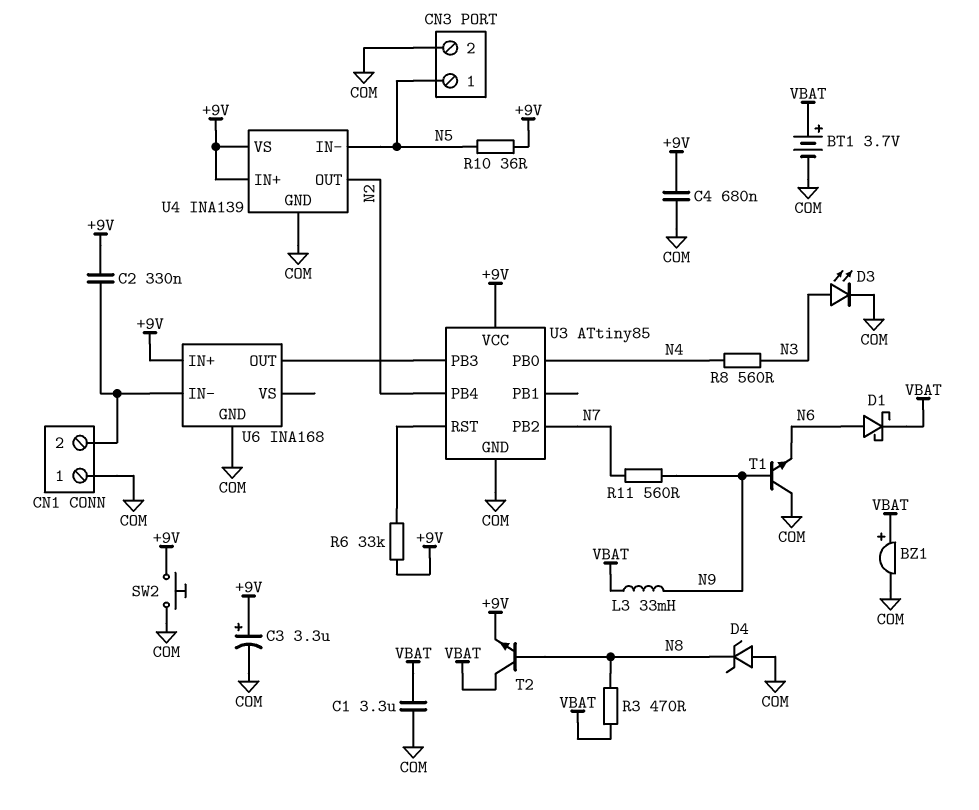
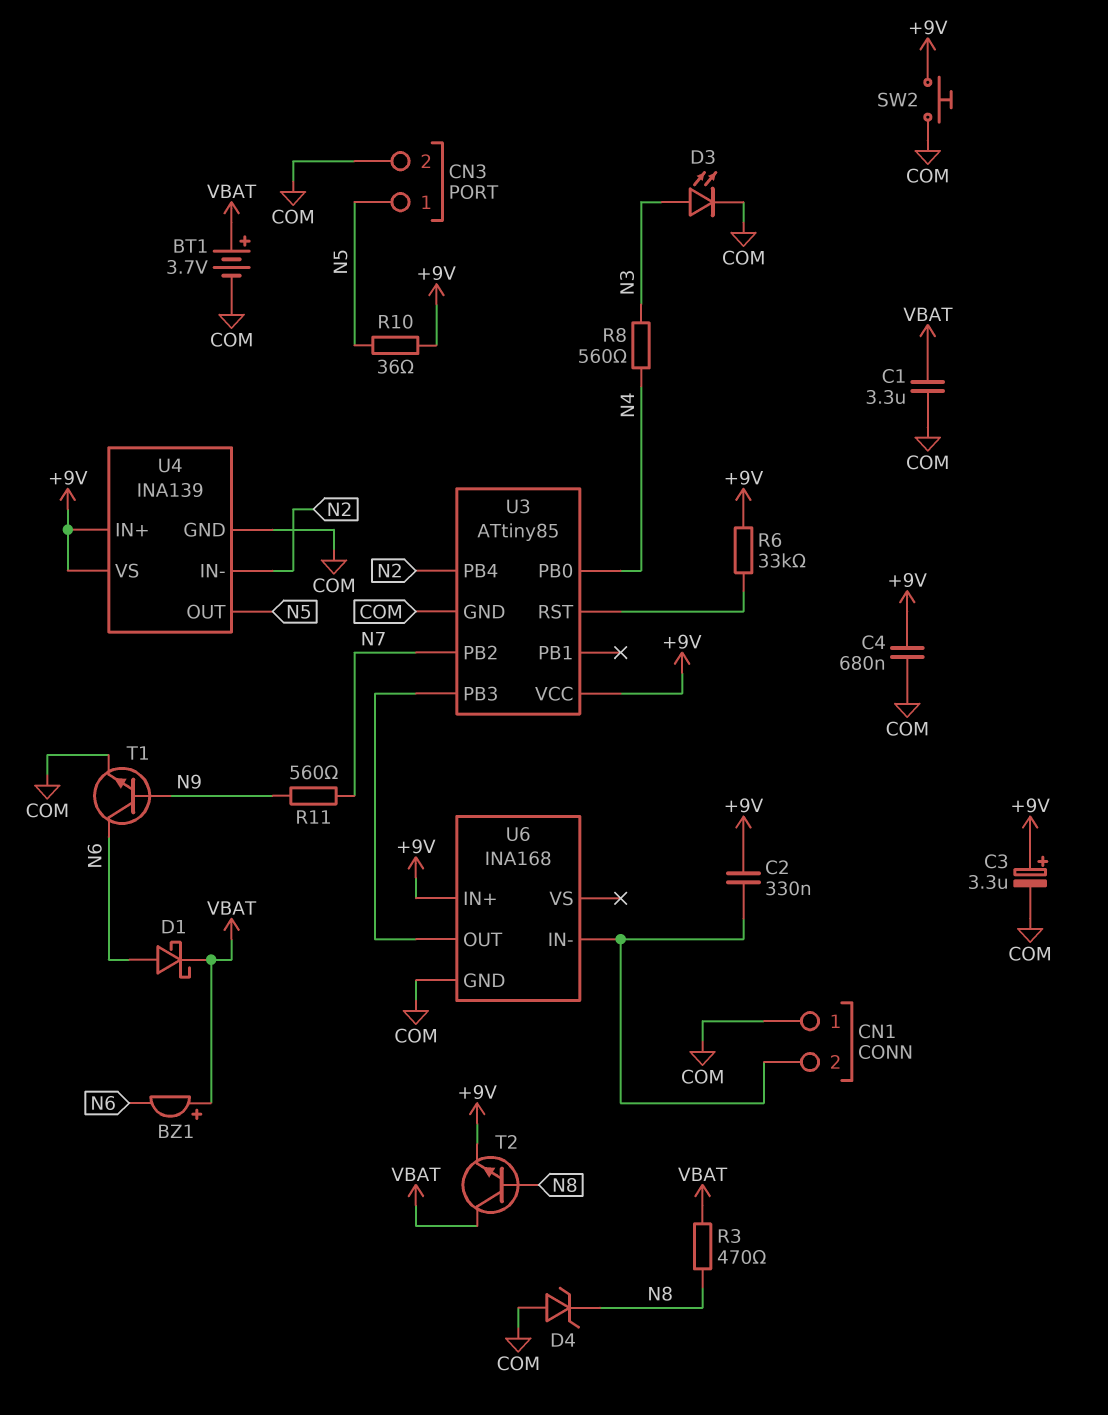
BZ1: buzzer (plus VBAT, minus COM) -> buzzer (plus VBAT, minus N6)
L3: 33mH (N9, VBAT) -> none
T1: NPN (B N9, C COM, E N6) -> NPN (B N9, C N6, E COM)
U4 pin IN-: N5 -> N2
U4 pin OUT: N2 -> N5

